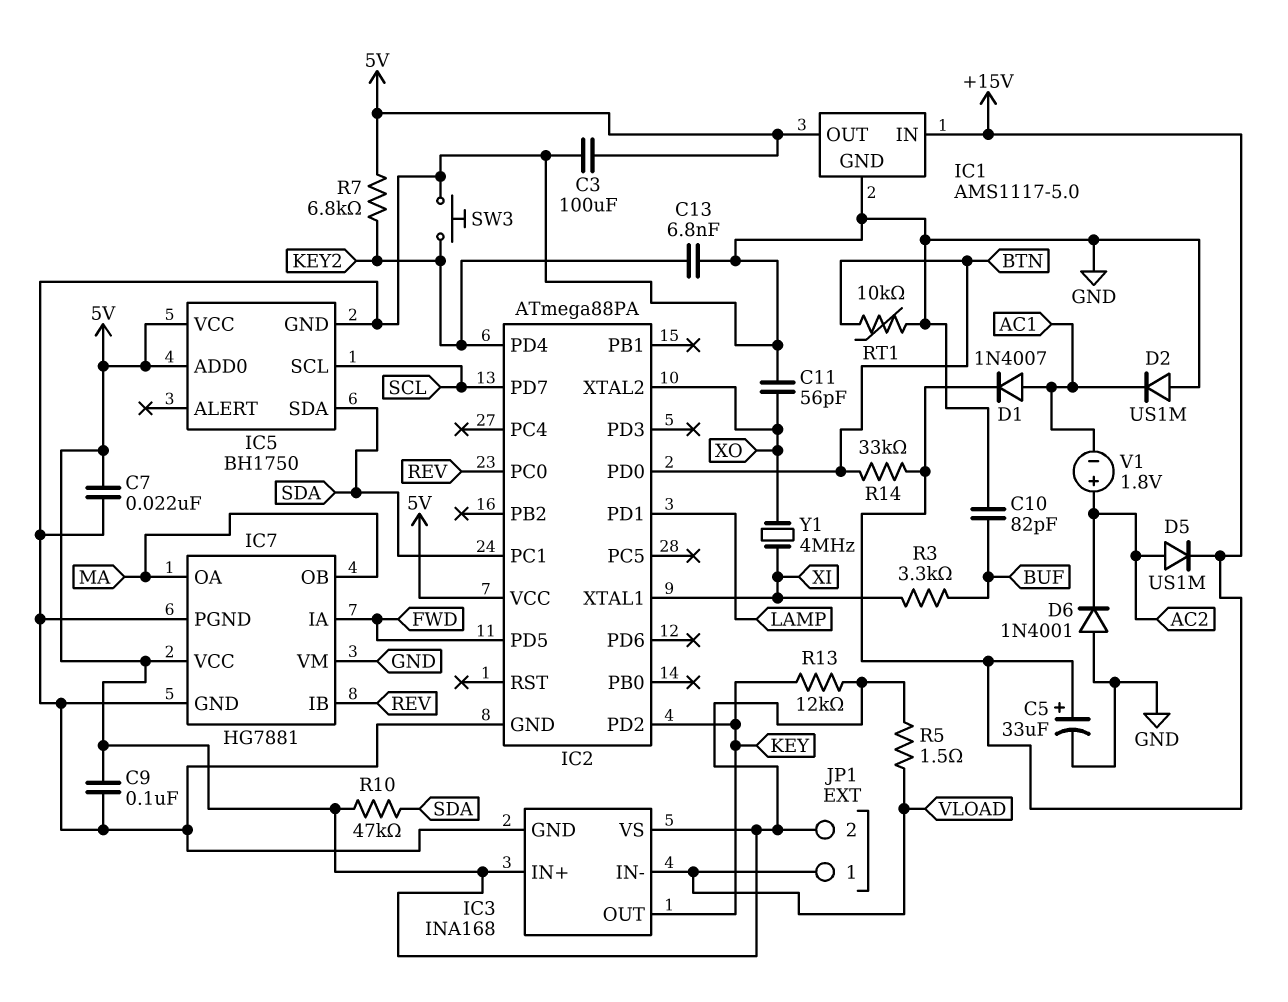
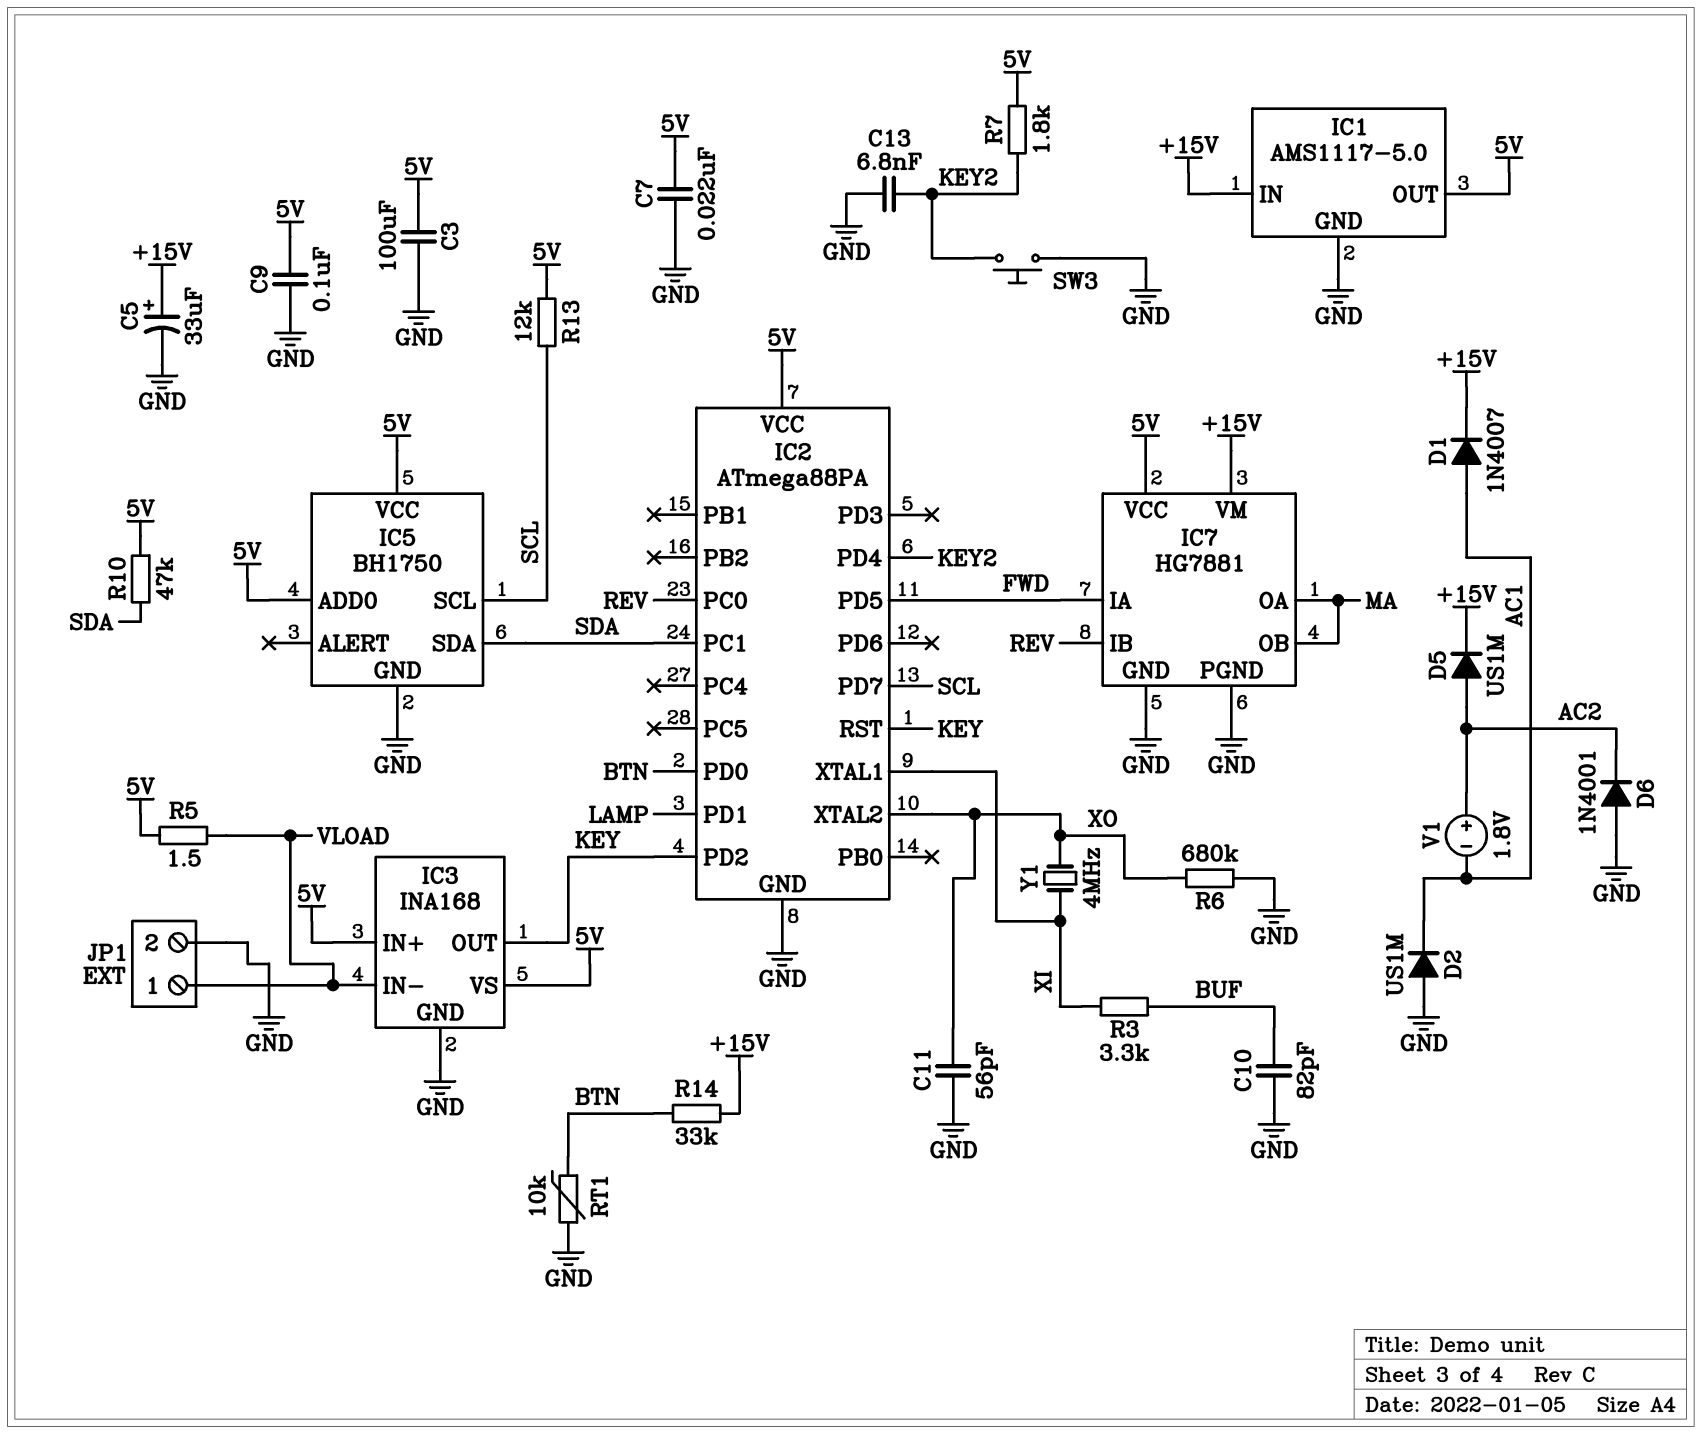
IC2 pin RST: none -> KEY
IC7 pin VM: GND -> +15V
JP1 pin 2: 5V -> GND
R6: none -> 680k (GND, XO)
R7: 6.8k (5V, KEY2) -> 1.8k (5V, KEY2)
R13: 12k (5V, KEY) -> 12k (5V, SCL)

